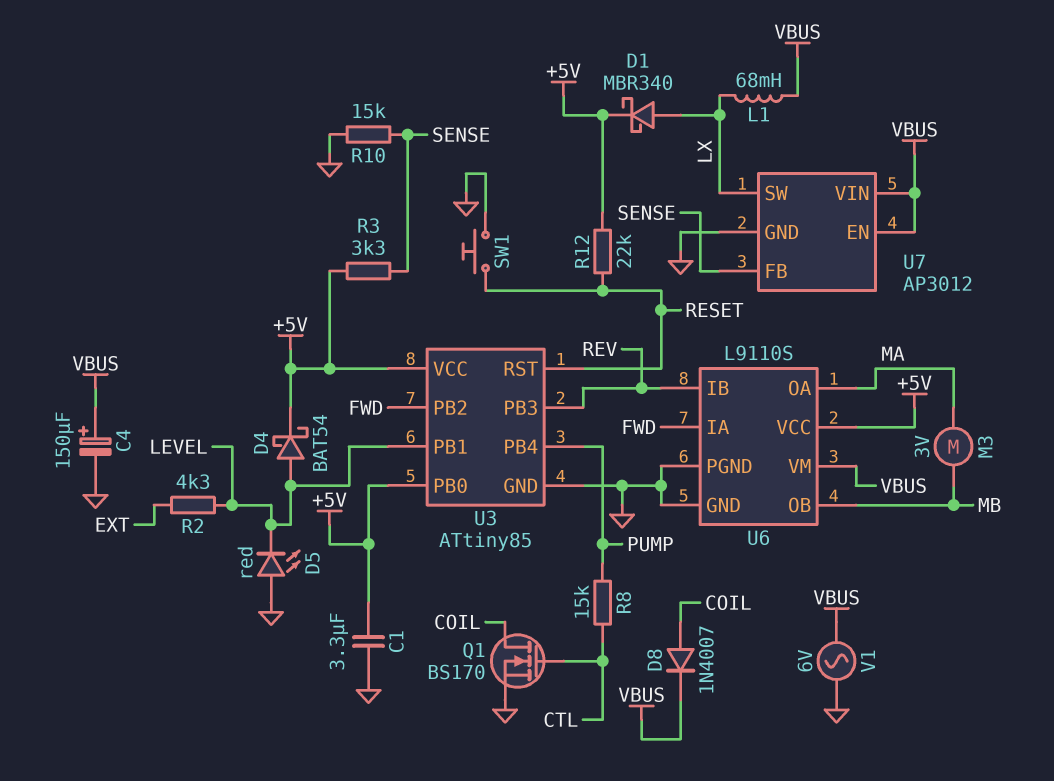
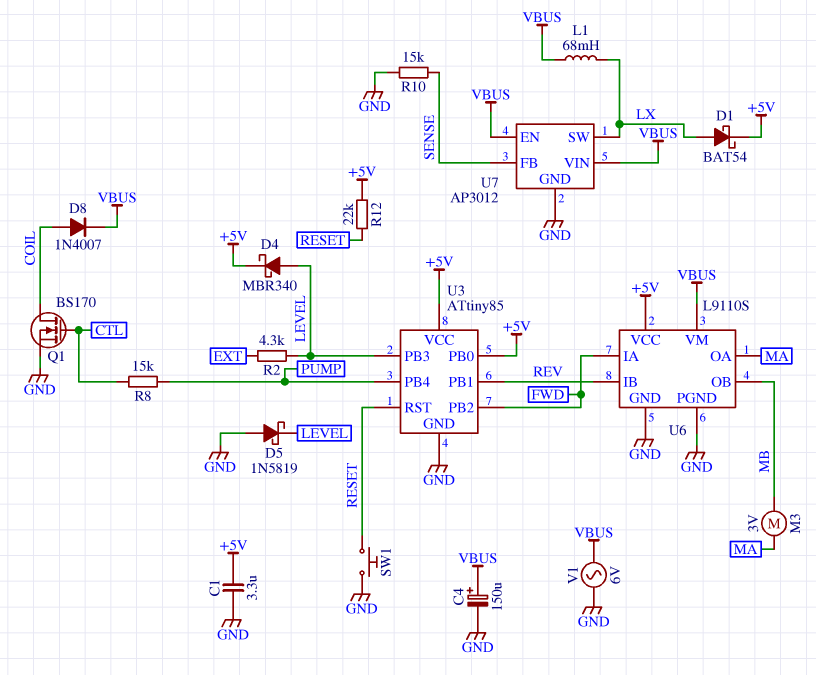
D1: schottky MBR340 (A LX, K +5V) -> schottky BAT54 (A LX, K +5V)
D4: schottky BAT54 (A LEVEL, K +5V) -> schottky MBR340 (A LEVEL, K +5V)
D5: LED red (A GND, K LEVEL) -> schottky 1N5819 (A GND, K LEVEL)
R3: 3.3k (+5V, SENSE) -> none
U3 pin PB1: LEVEL -> REV
U3 pin PB3: REV -> LEVEL

